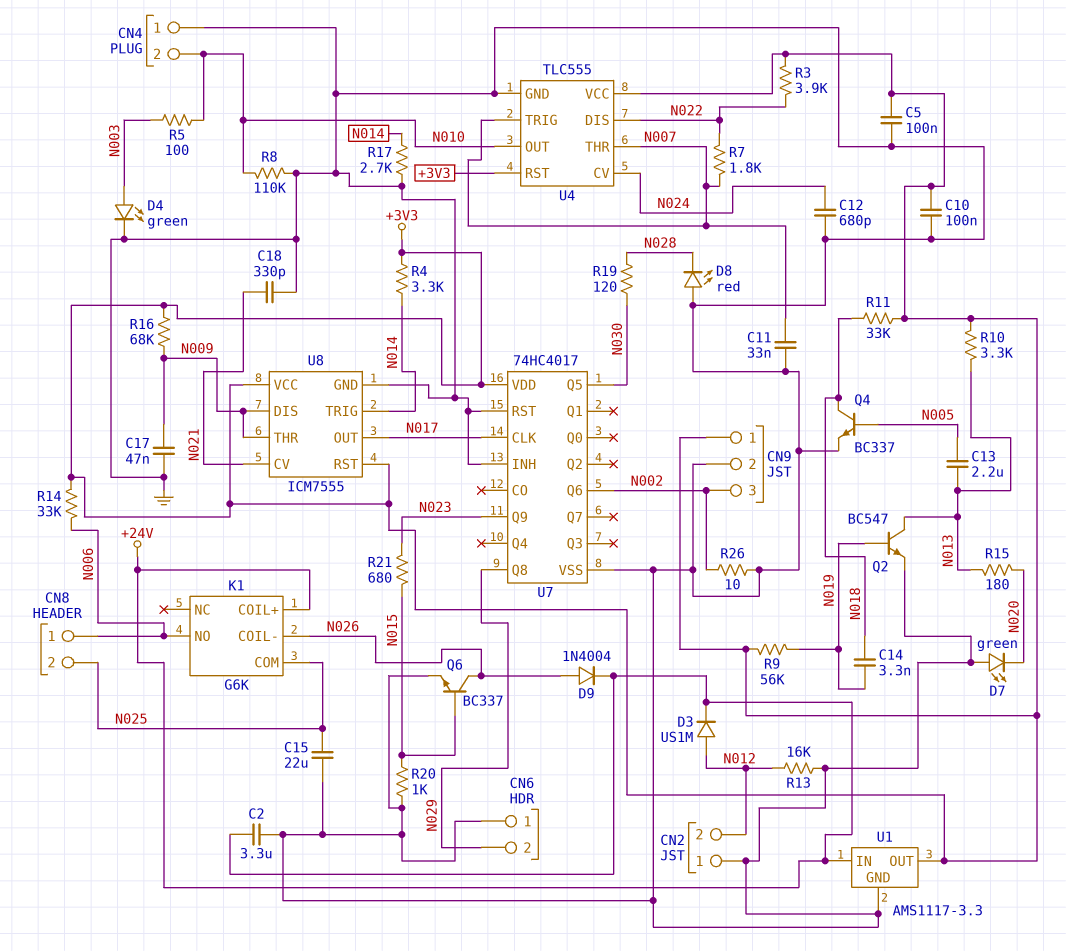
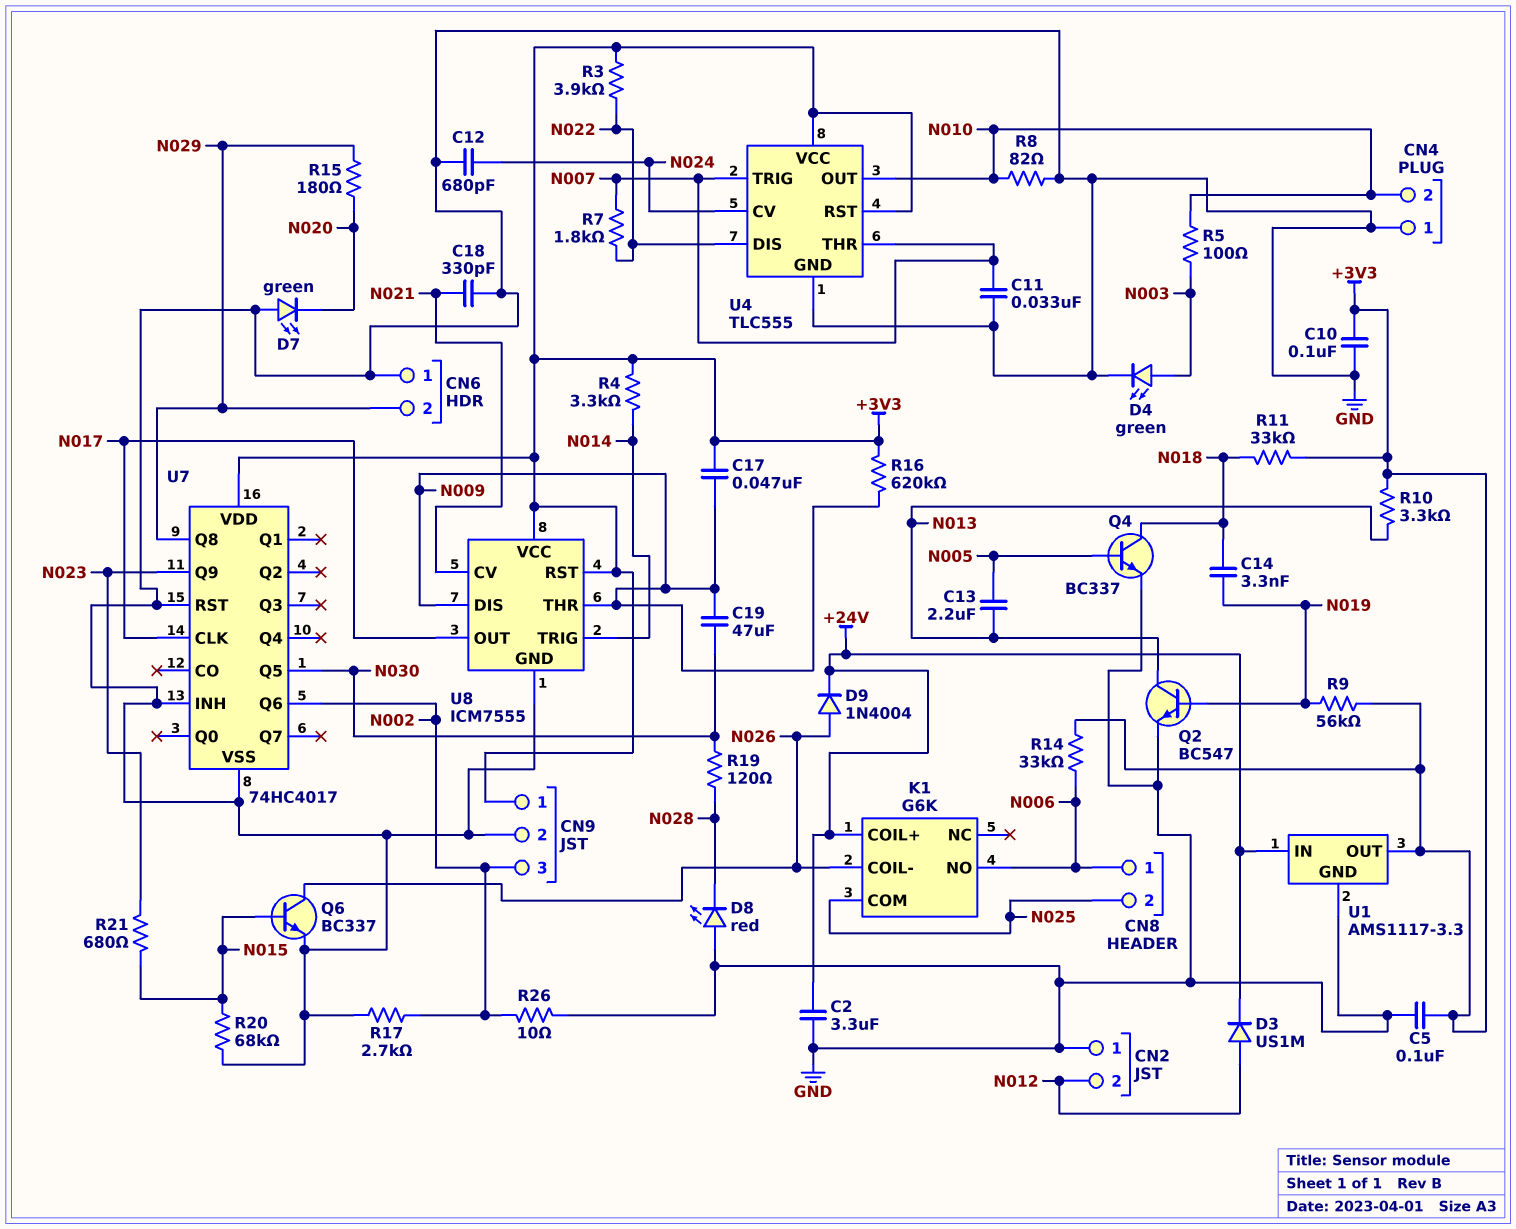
C15: 22uF (GND, N025) -> none
C17: 47nF (GND, N009) -> 47nF (+3V3, N009)
C19: none -> 47uF (N009, N030)
R8: 110k (GND, N010) -> 82 (GND, N010)
R13: 16k (GND, N012) -> none
R15: 180 (N013, N020) -> 180 (N020, N029)
R16: 68k (+3V3, N009) -> 620k (+3V3, N009)
R17: 2.7k (GND, N014) -> 2.7k (GND, N002)
R20: 1k (GND, N015) -> 68k (GND, N015)

